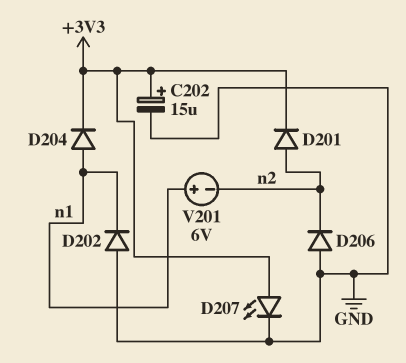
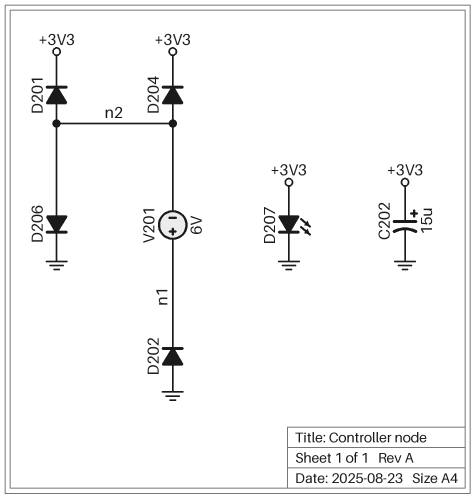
D204: diode (A n1, K +3V3) -> diode (A n2, K +3V3)
D206: diode (A GND, K n2) -> diode (A n2, K GND)

